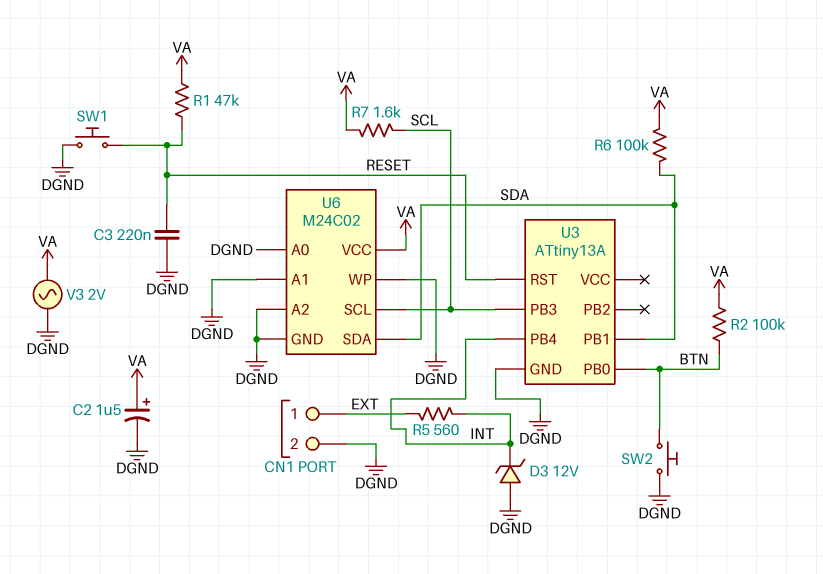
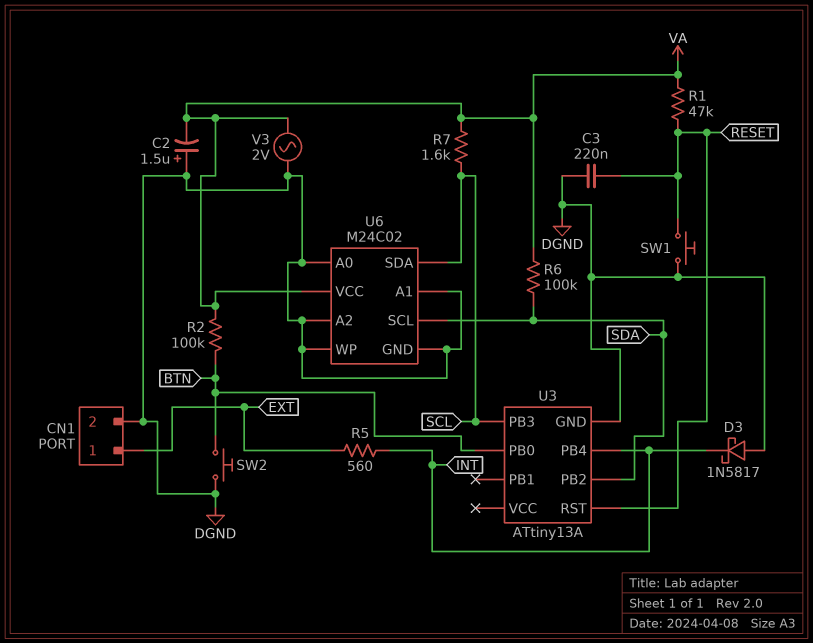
C2: 1.5uF (plus VA, minus DGND) -> 1.5uF (plus DGND, minus VA)
D3: zener 12V (A DGND, K INT) -> schottky 1N5817 (A DGND, K INT)
U3 pin PB1: SDA -> none
U3 pin PB2: none -> SDA
U6 pin SCL: SCL -> SDA
U6 pin SDA: SDA -> SCL

